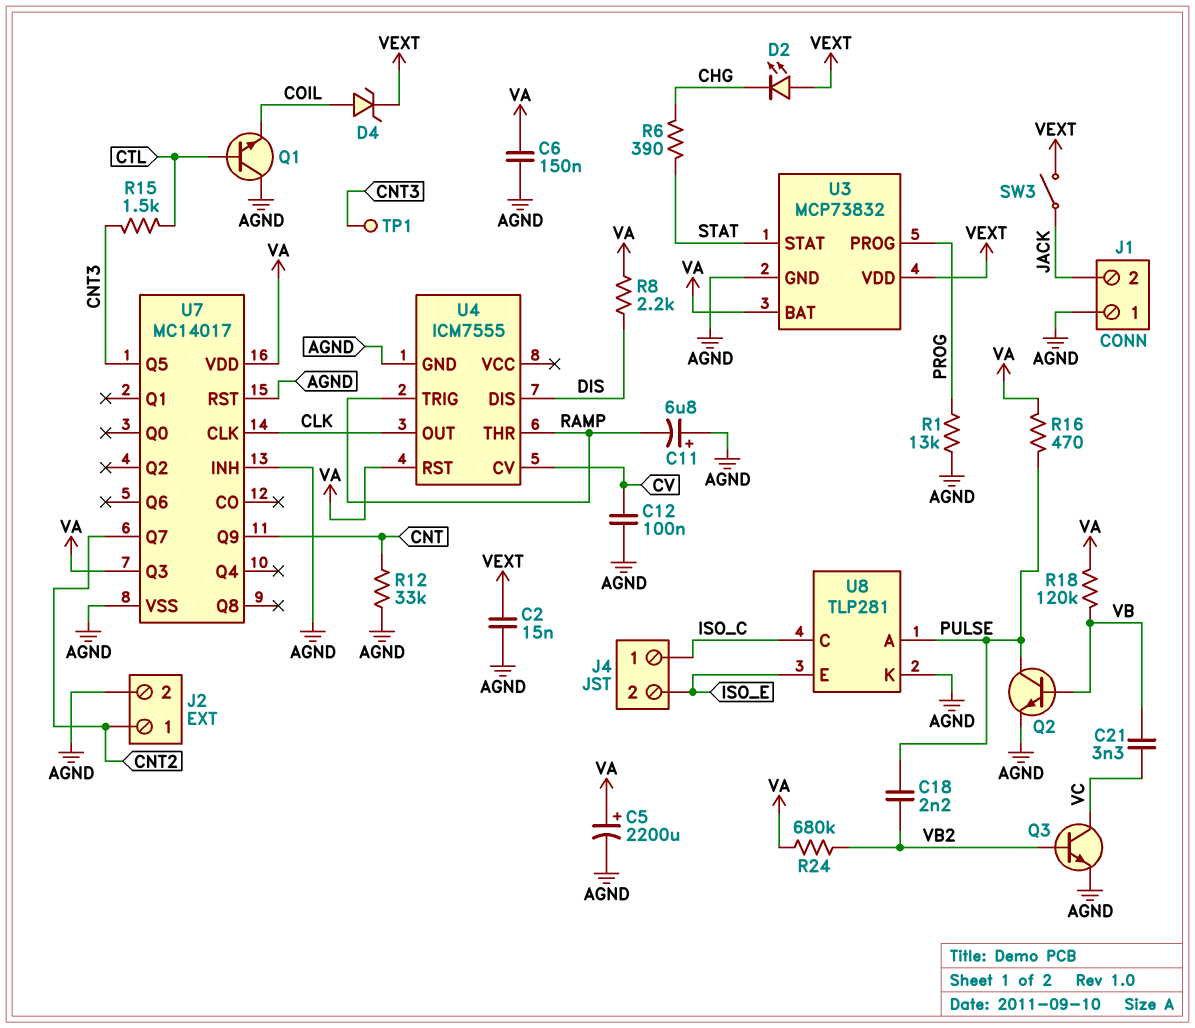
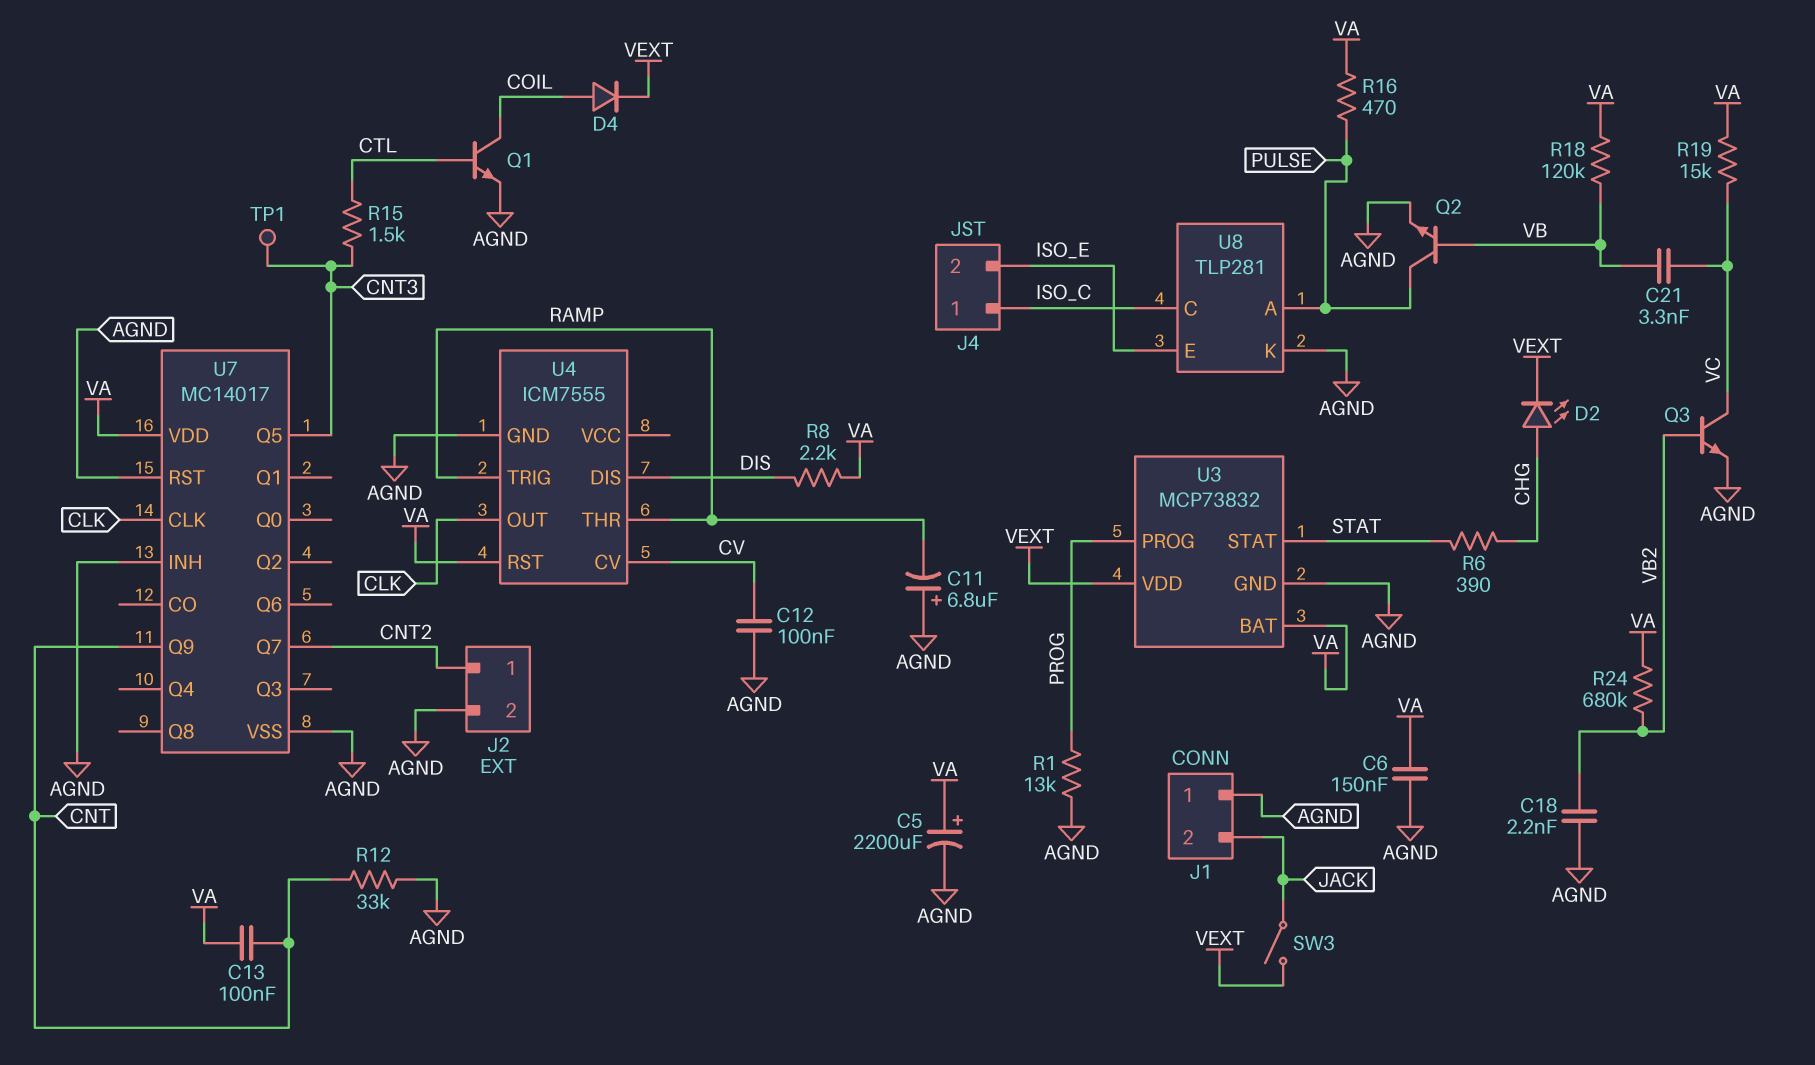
C2: 15nF (AGND, VEXT) -> none
C13: none -> 100nF (CNT, VA)
C18: 2.2nF (PULSE, VB2) -> 2.2nF (AGND, VB2)
D2: LED (A VEXT, K CHG) -> LED (A CHG, K VEXT)
D4: zener (A COIL, K VEXT) -> diode (A COIL, K VEXT)
Q1: NPN (B CTL, C AGND, E COIL) -> NPN (B CTL, C COIL, E AGND)
R19: none -> 15k (VA, VC)
U7 pin Q3: VA -> none

